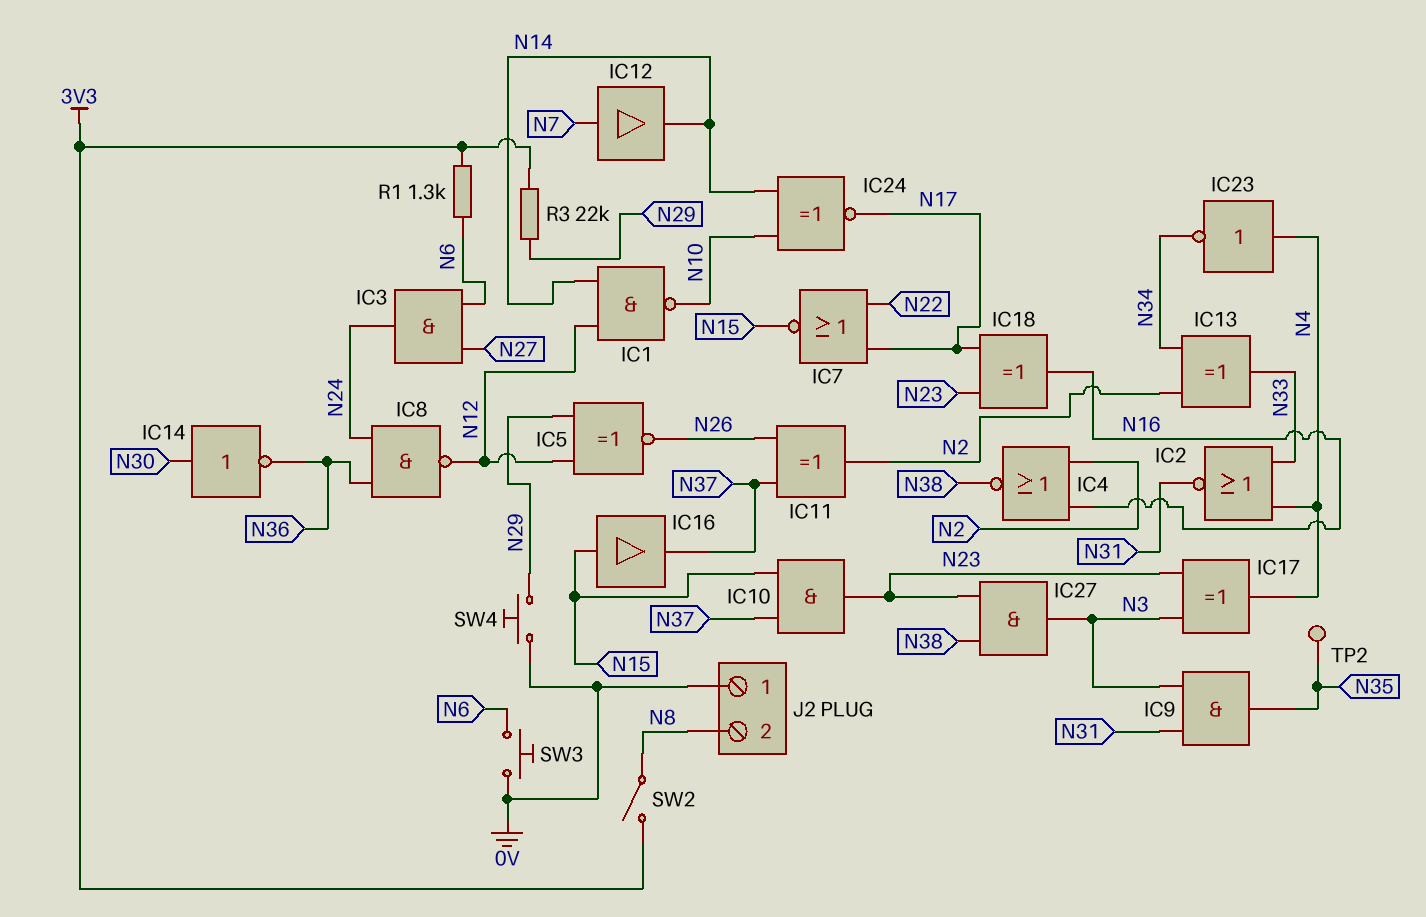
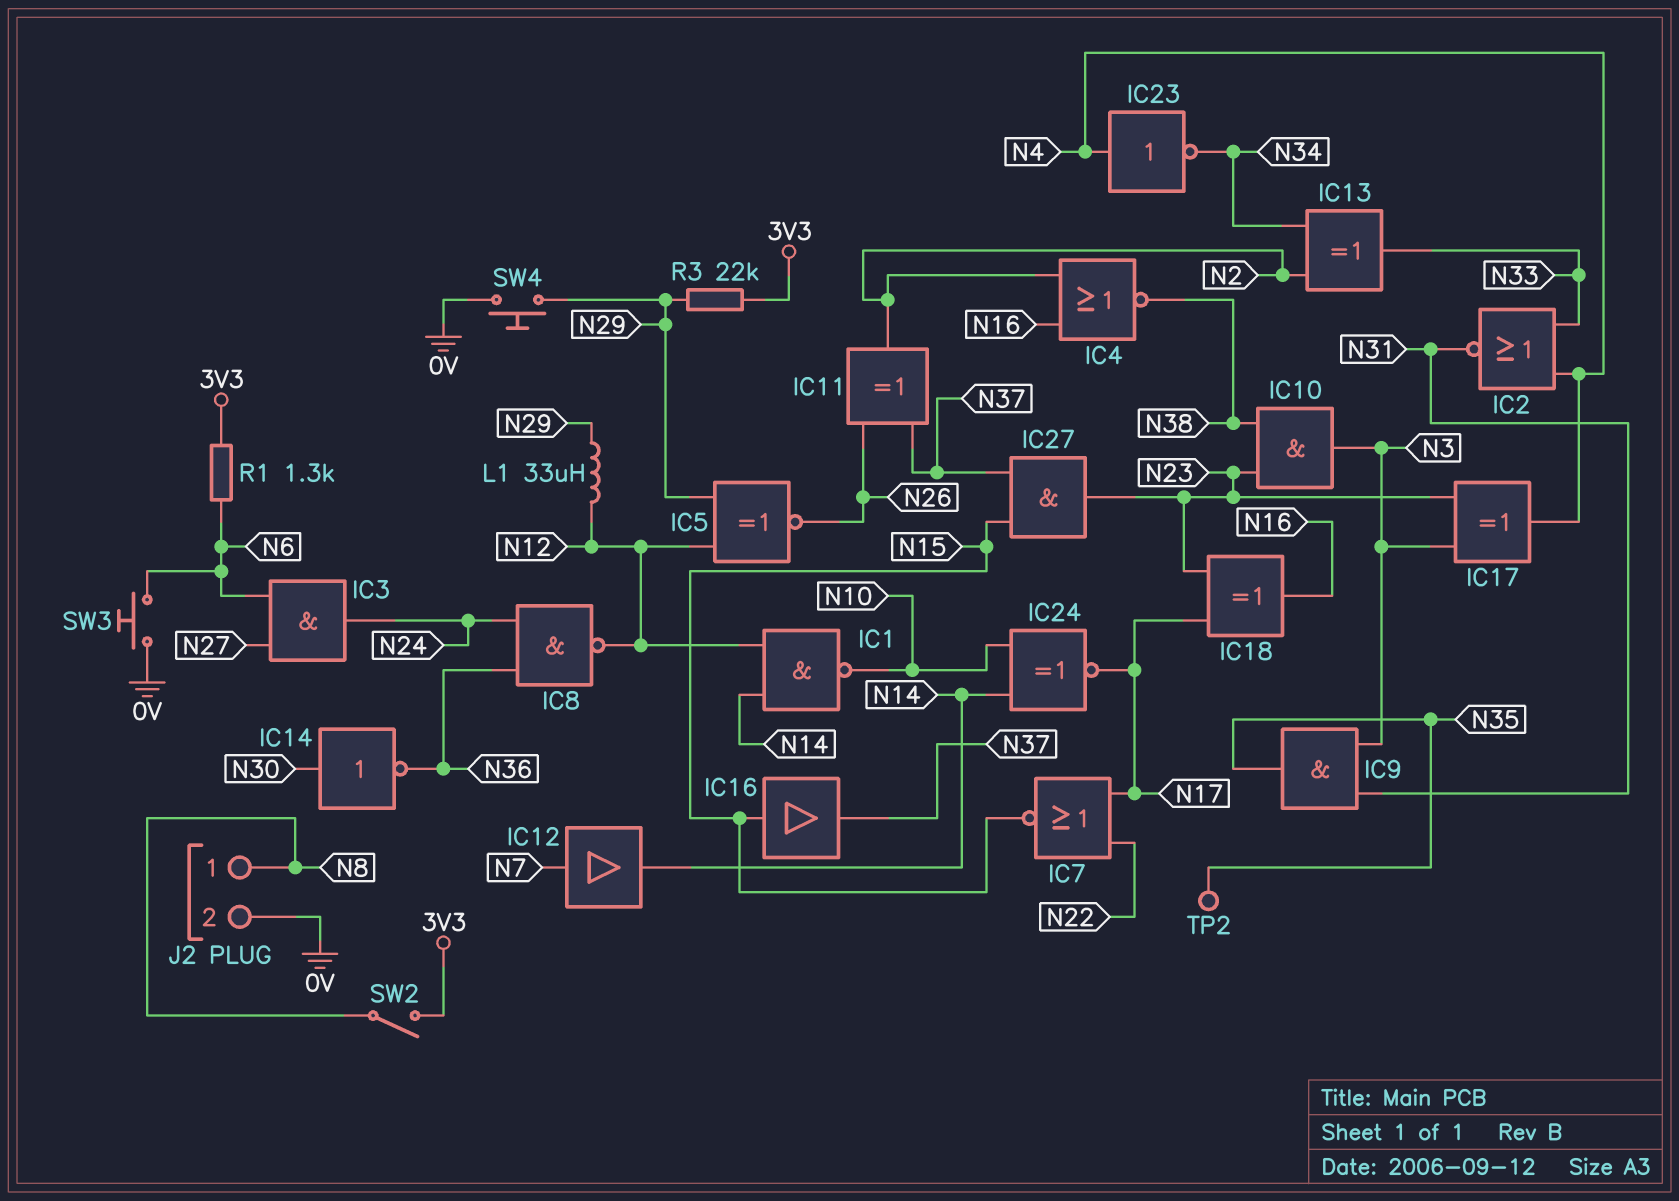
IC10: AND (in N15, in N37, out N23) -> AND (in N23, in N38, out N3)
IC27: AND (in N23, in N38, out N3) -> AND (in N15, in N37, out N23)
J2 pin 1: 0V -> N8
J2 pin 2: N8 -> 0V
L1: none -> 33uH (N12, N29)

